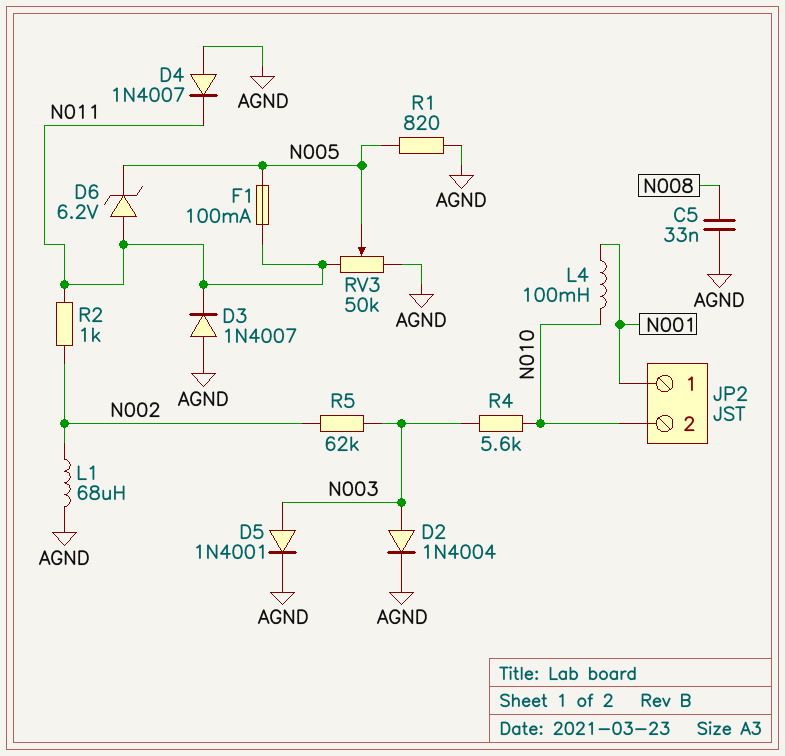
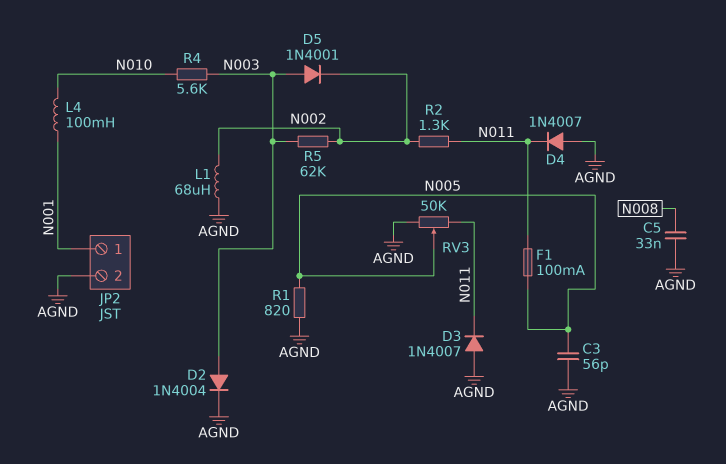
C3: none -> 56pF (AGND, N005)
D5: diode 1N4001 (A N003, K AGND) -> diode 1N4001 (A N003, K N002)
D6: zener 6.2V (A N011, K N005) -> none
JP2 pin 2: N010 -> AGND
R2: 1k (N002, N011) -> 1.3k (N002, N011)

